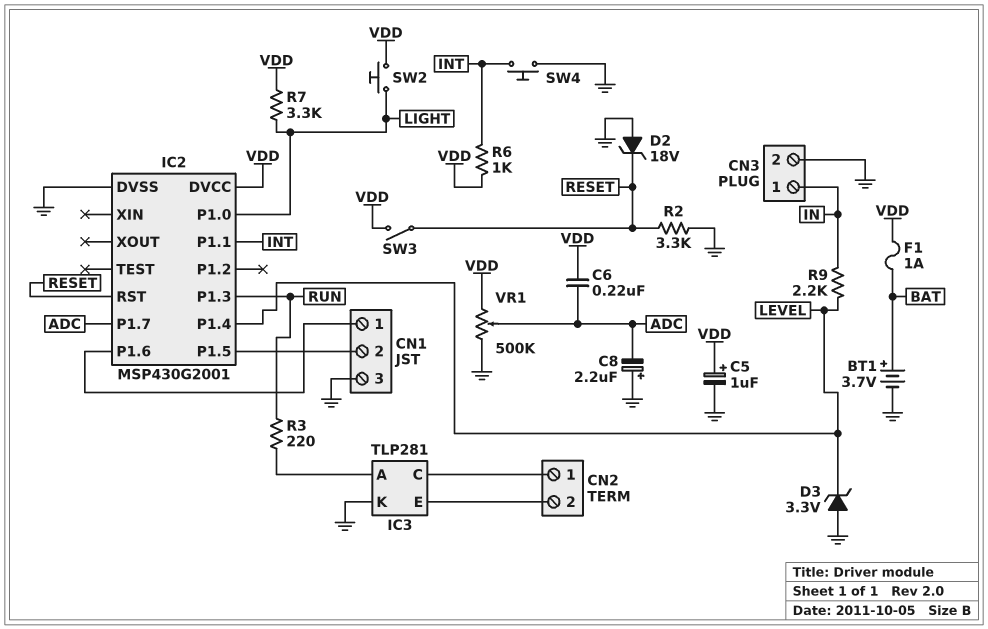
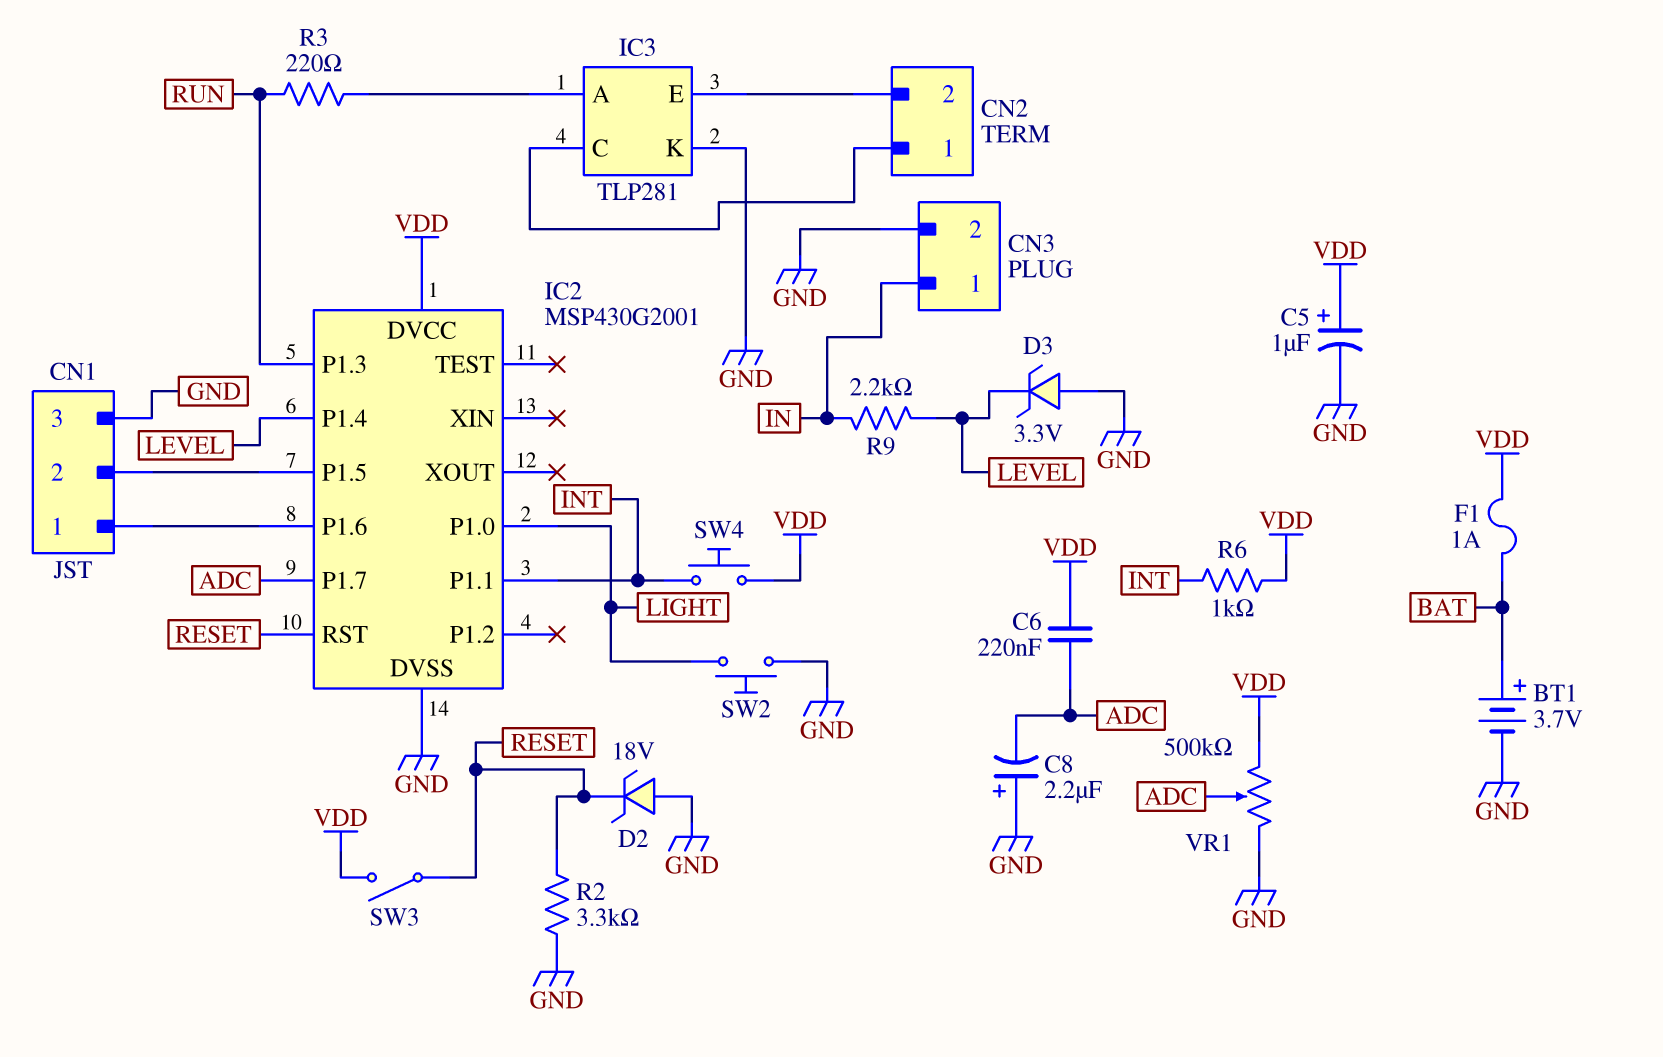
R7: 3.3k (LIGHT, VDD) -> none
SW2: button (LIGHT, VDD) -> button (GND, LIGHT)
SW4: button (GND, INT) -> button (INT, VDD)

